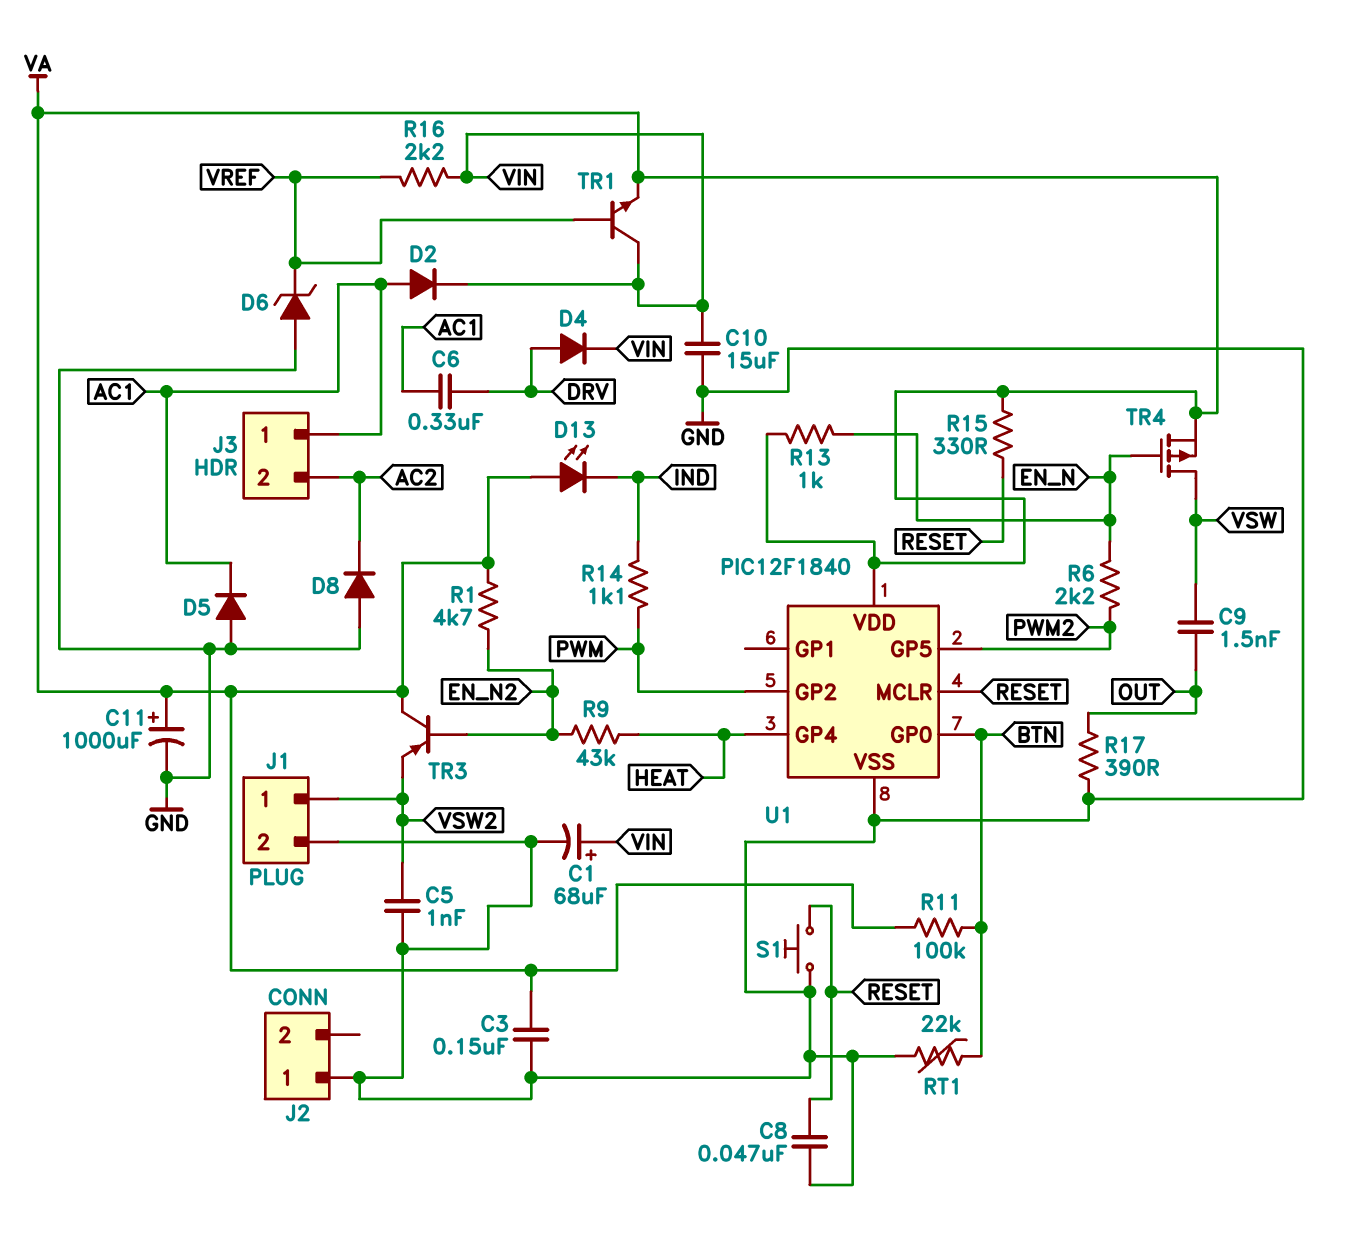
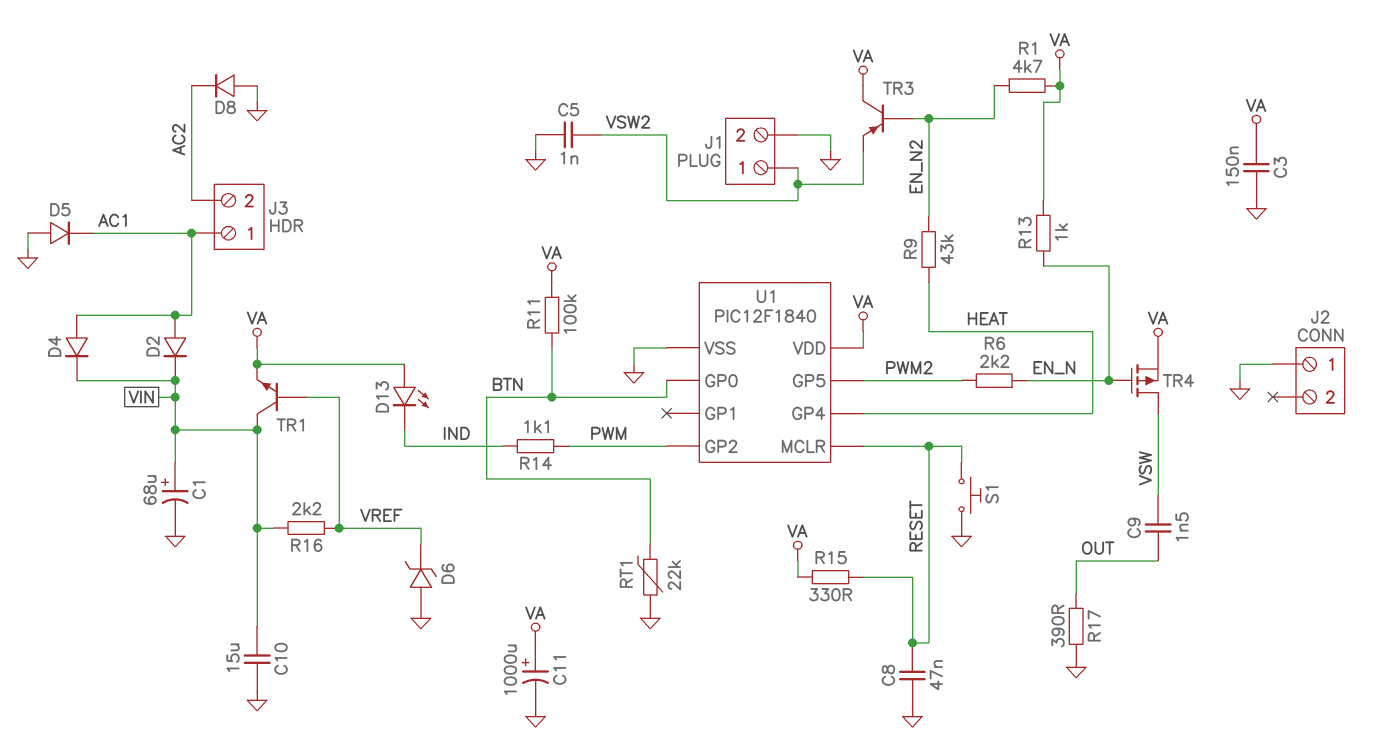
C6: 330nF (AC1, DRV) -> none
D4: diode (A DRV, K VIN) -> diode (A AC1, K VIN)

